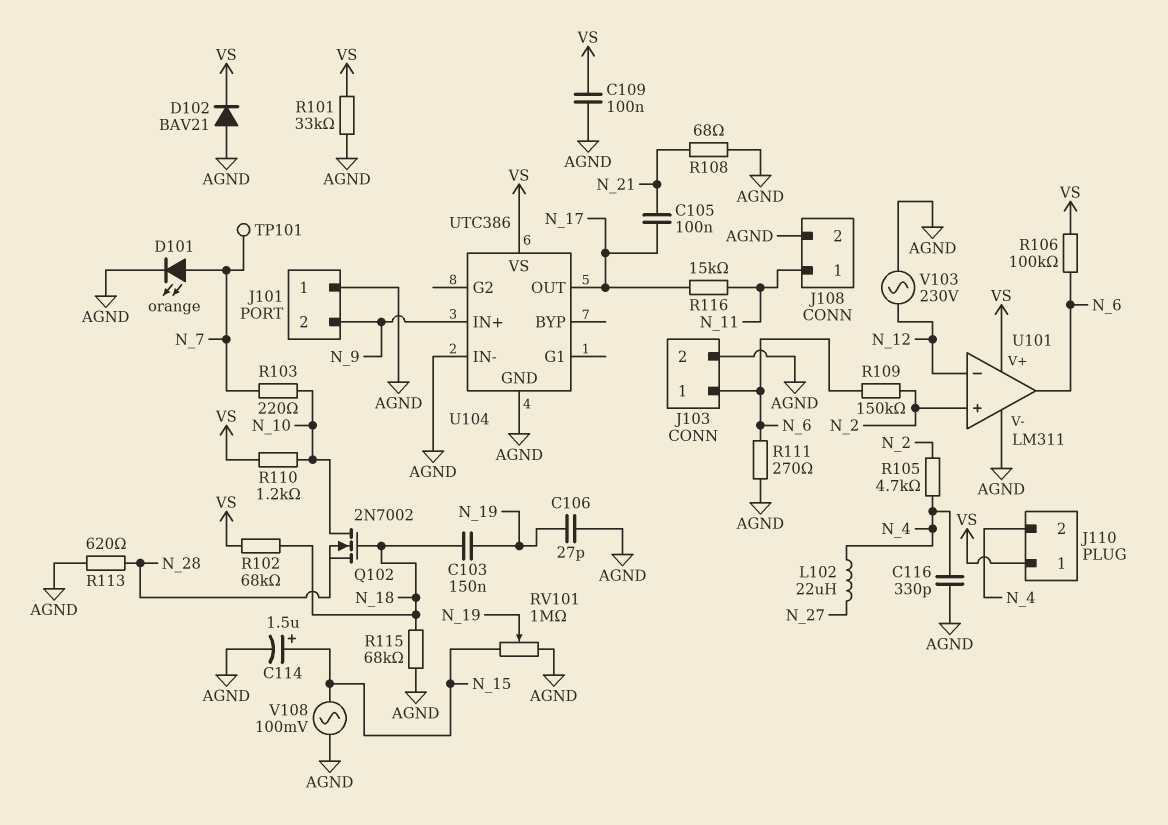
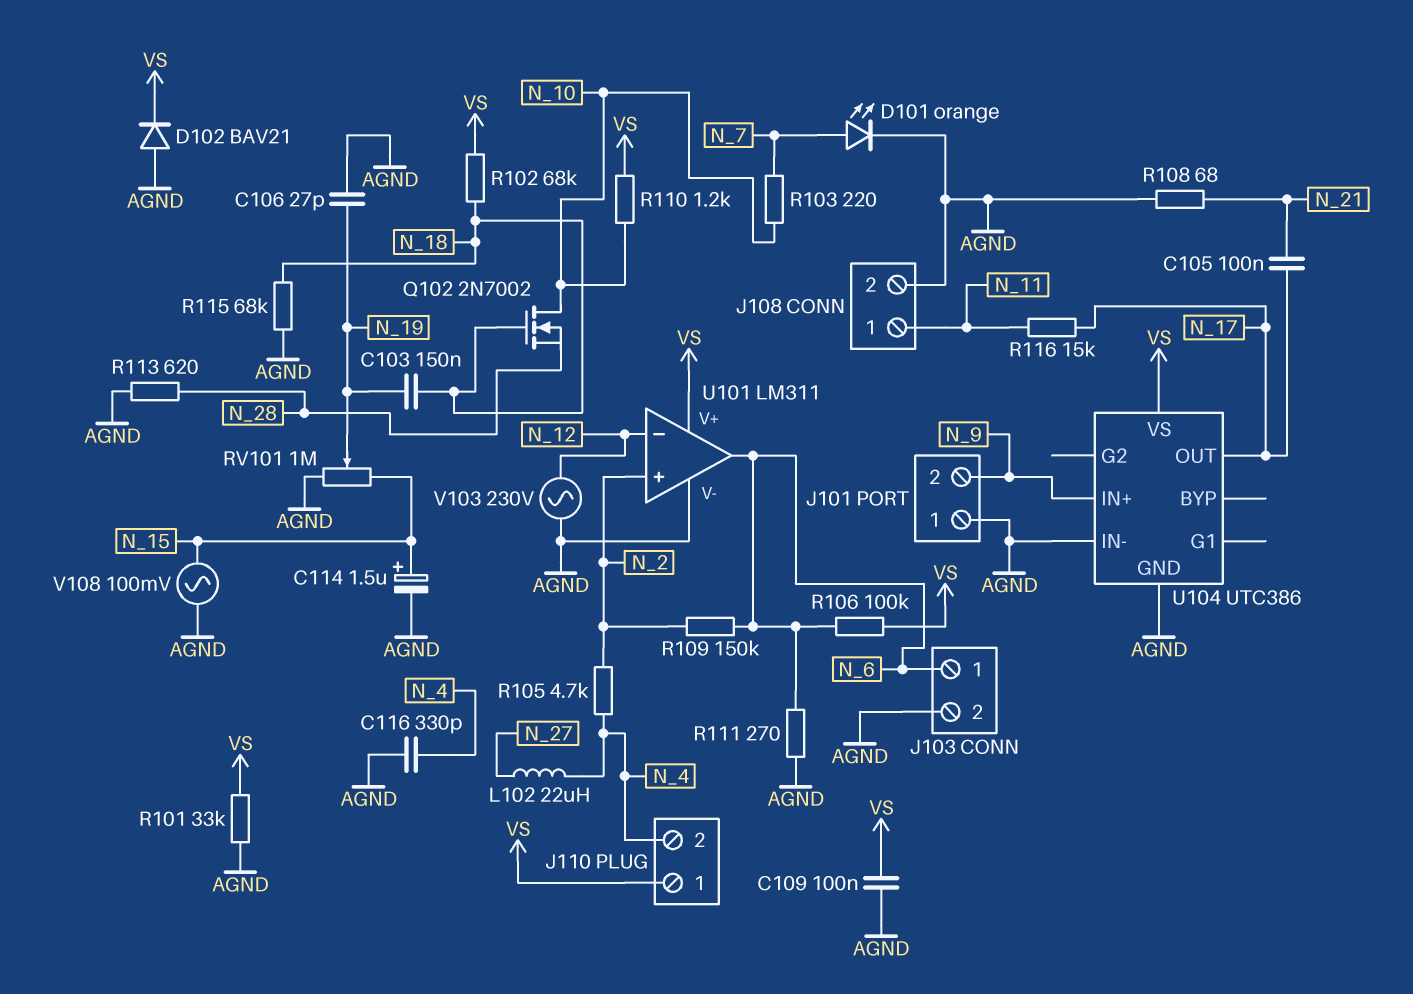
TP101: test point (N_7) -> none

